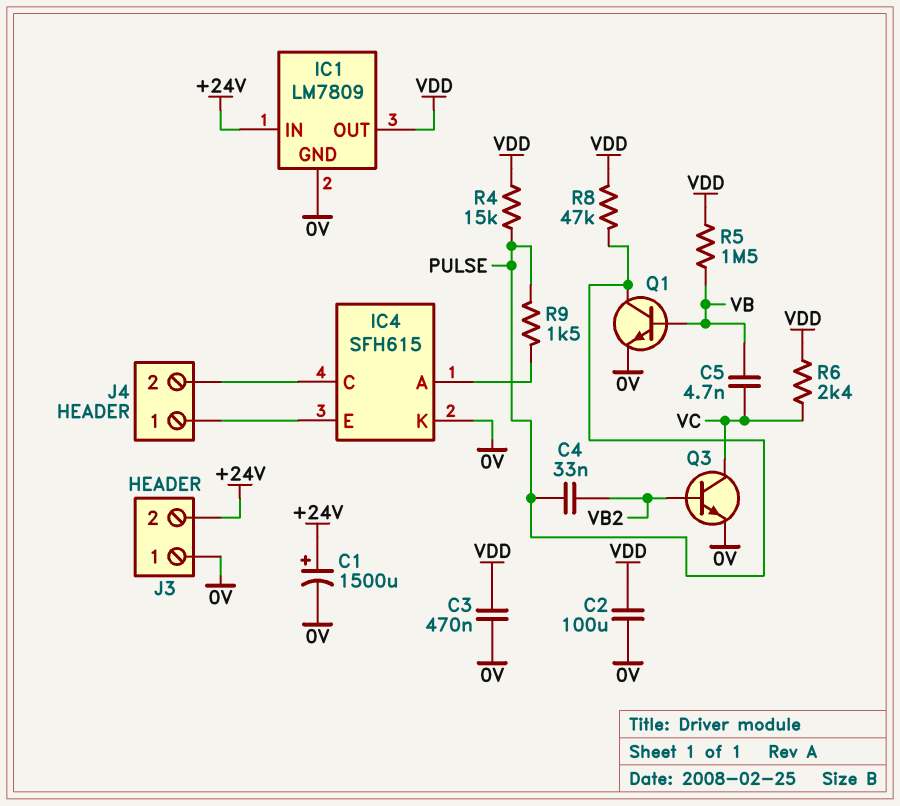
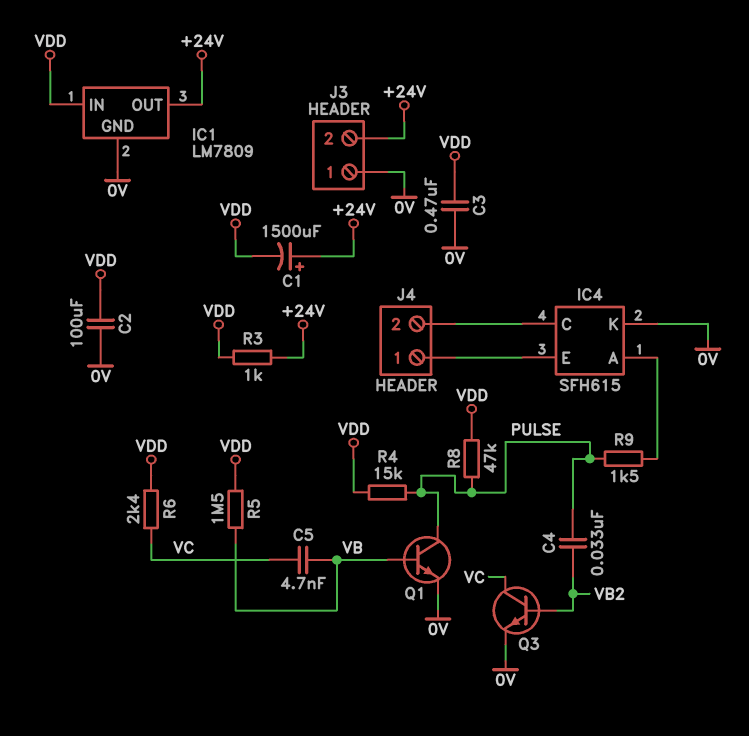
C1: 1500uF (plus +24V, minus 0V) -> 1500uF (plus +24V, minus VDD)
IC1 pin IN: +24V -> VDD
IC1 pin OUT: VDD -> +24V
R3: none -> 1k (+24V, VDD)

